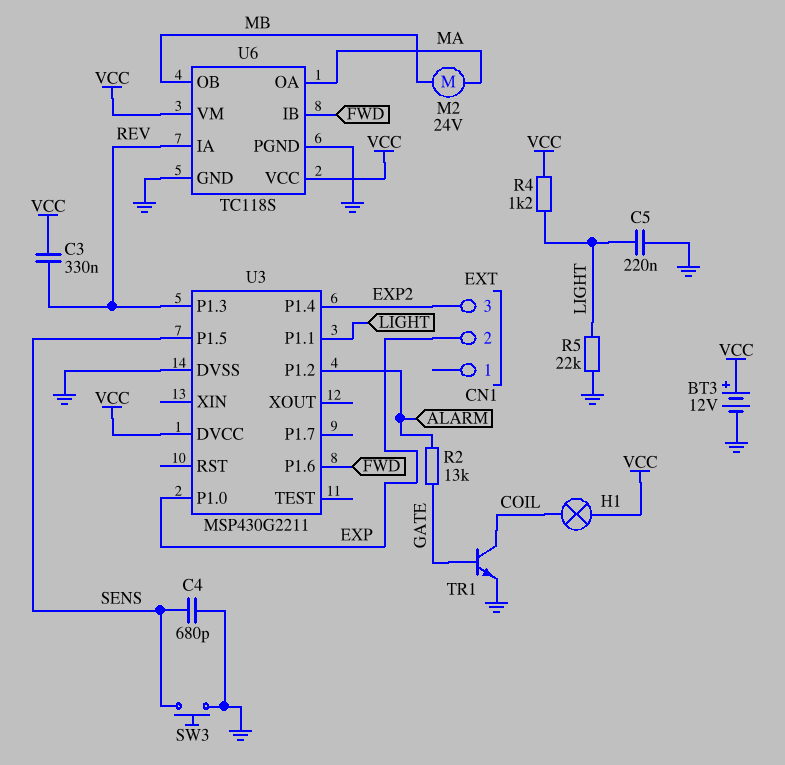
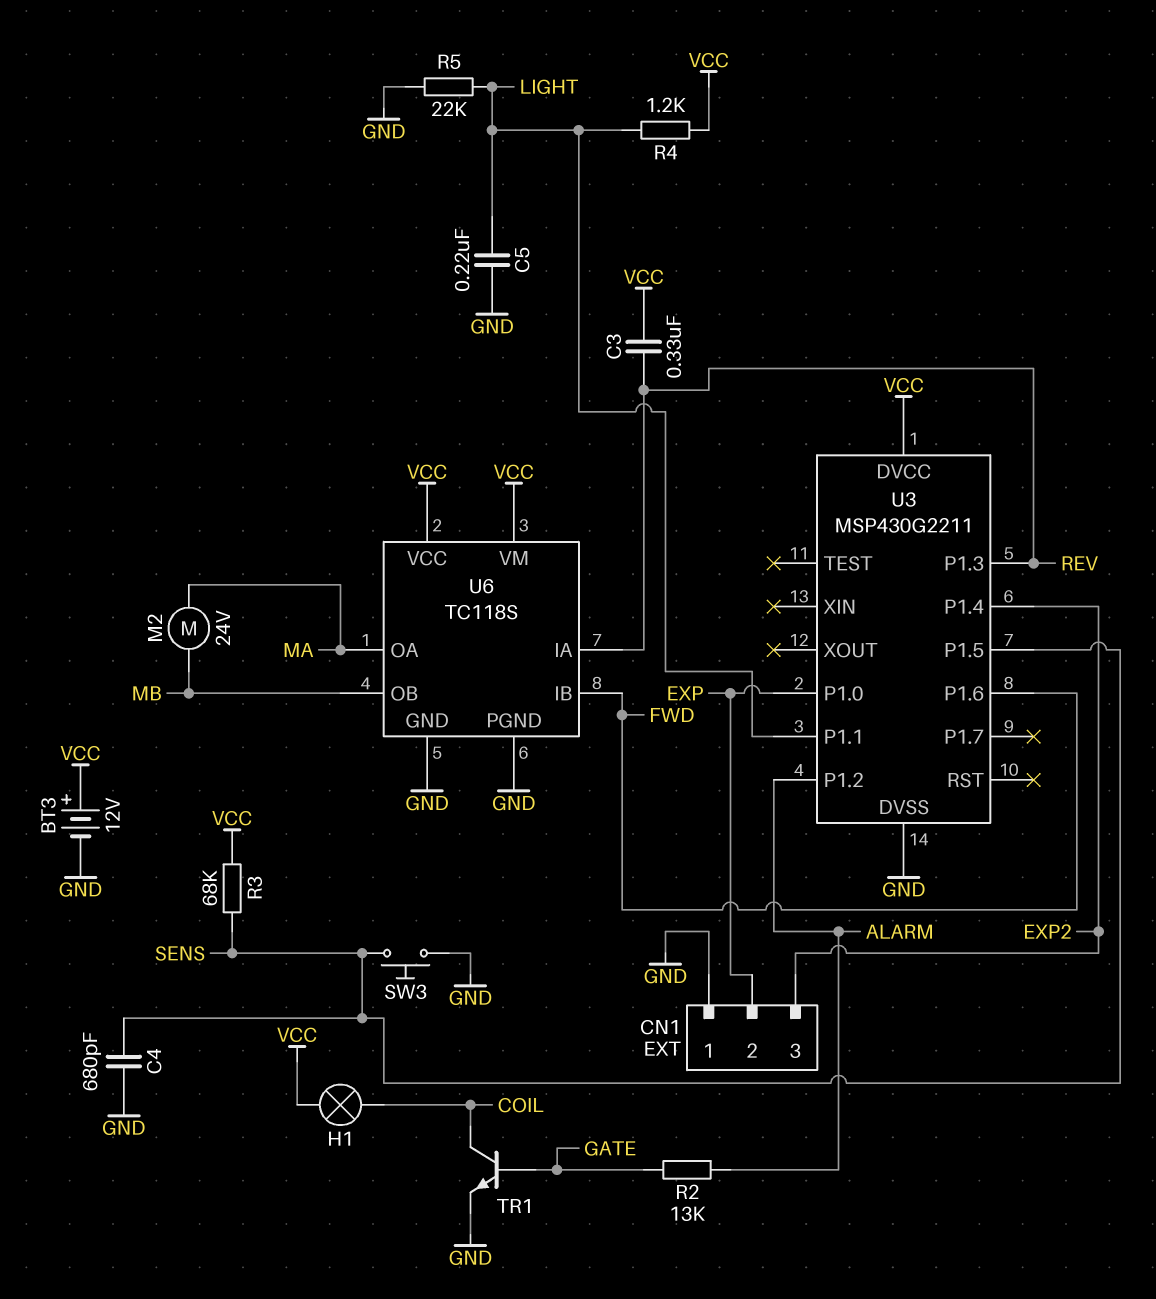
CN1 pin 1: none -> GND
R3: none -> 68k (SENS, VCC)

